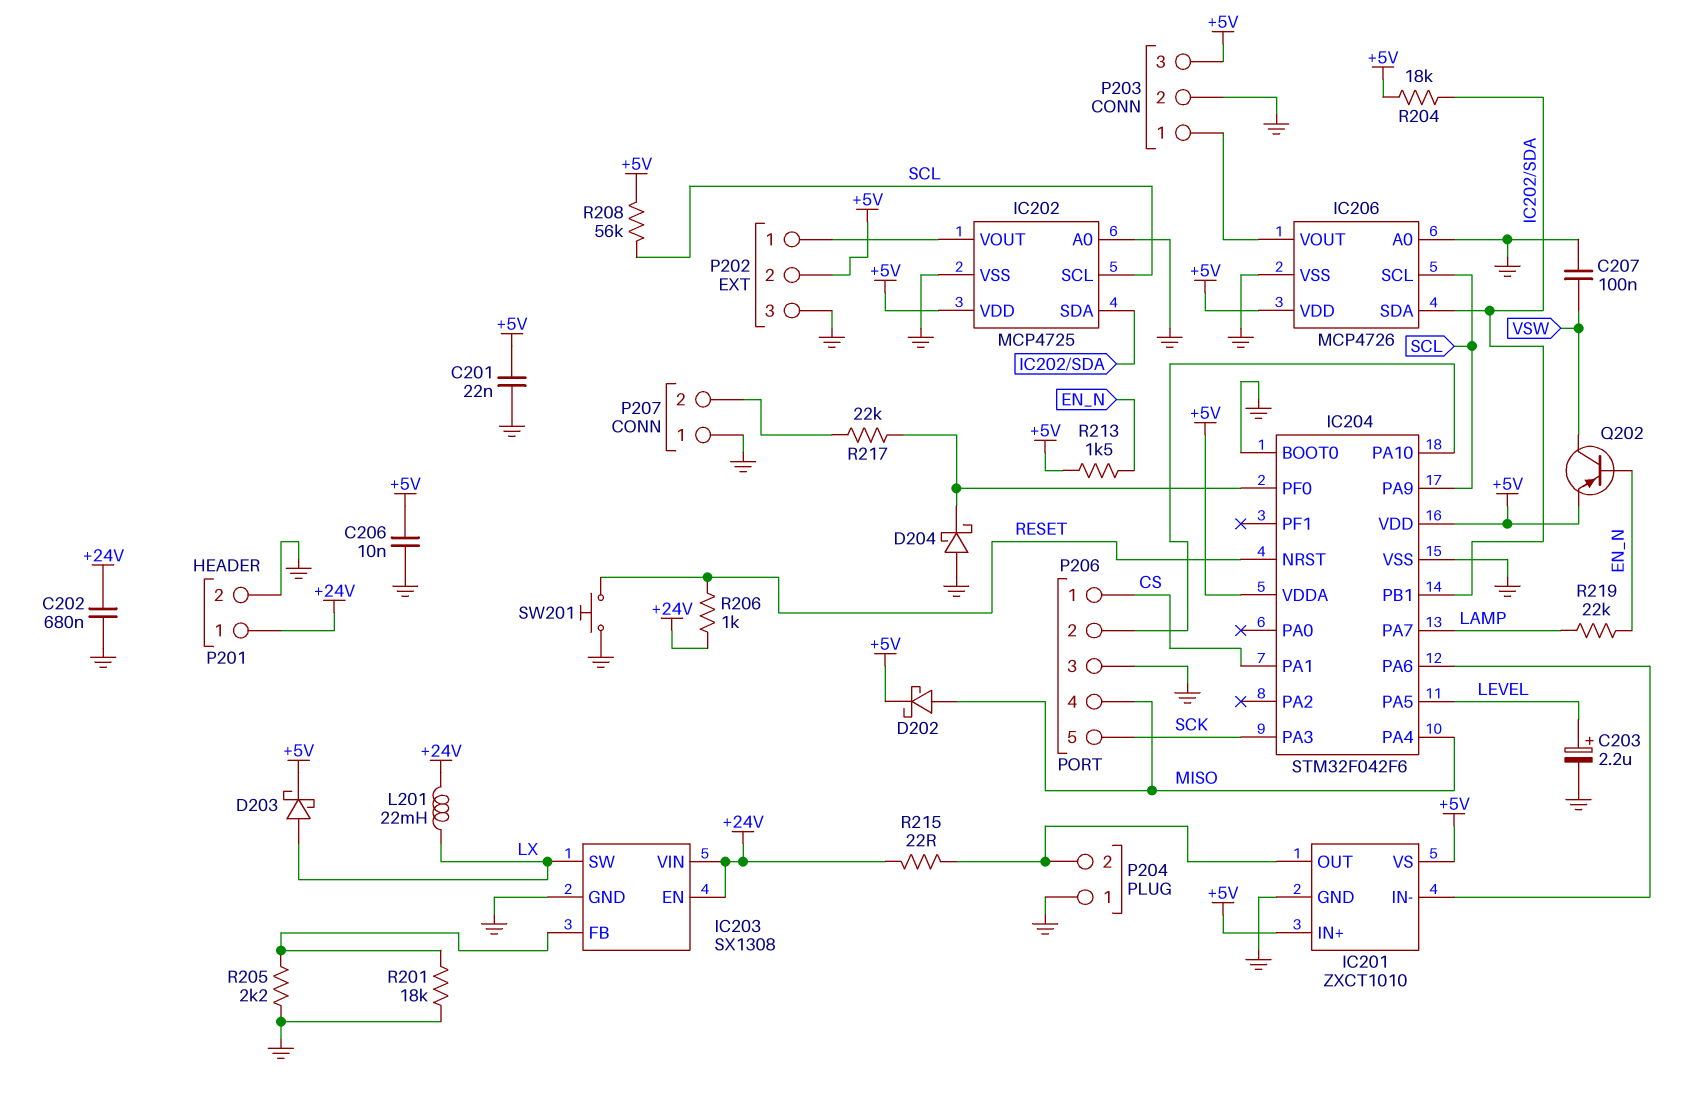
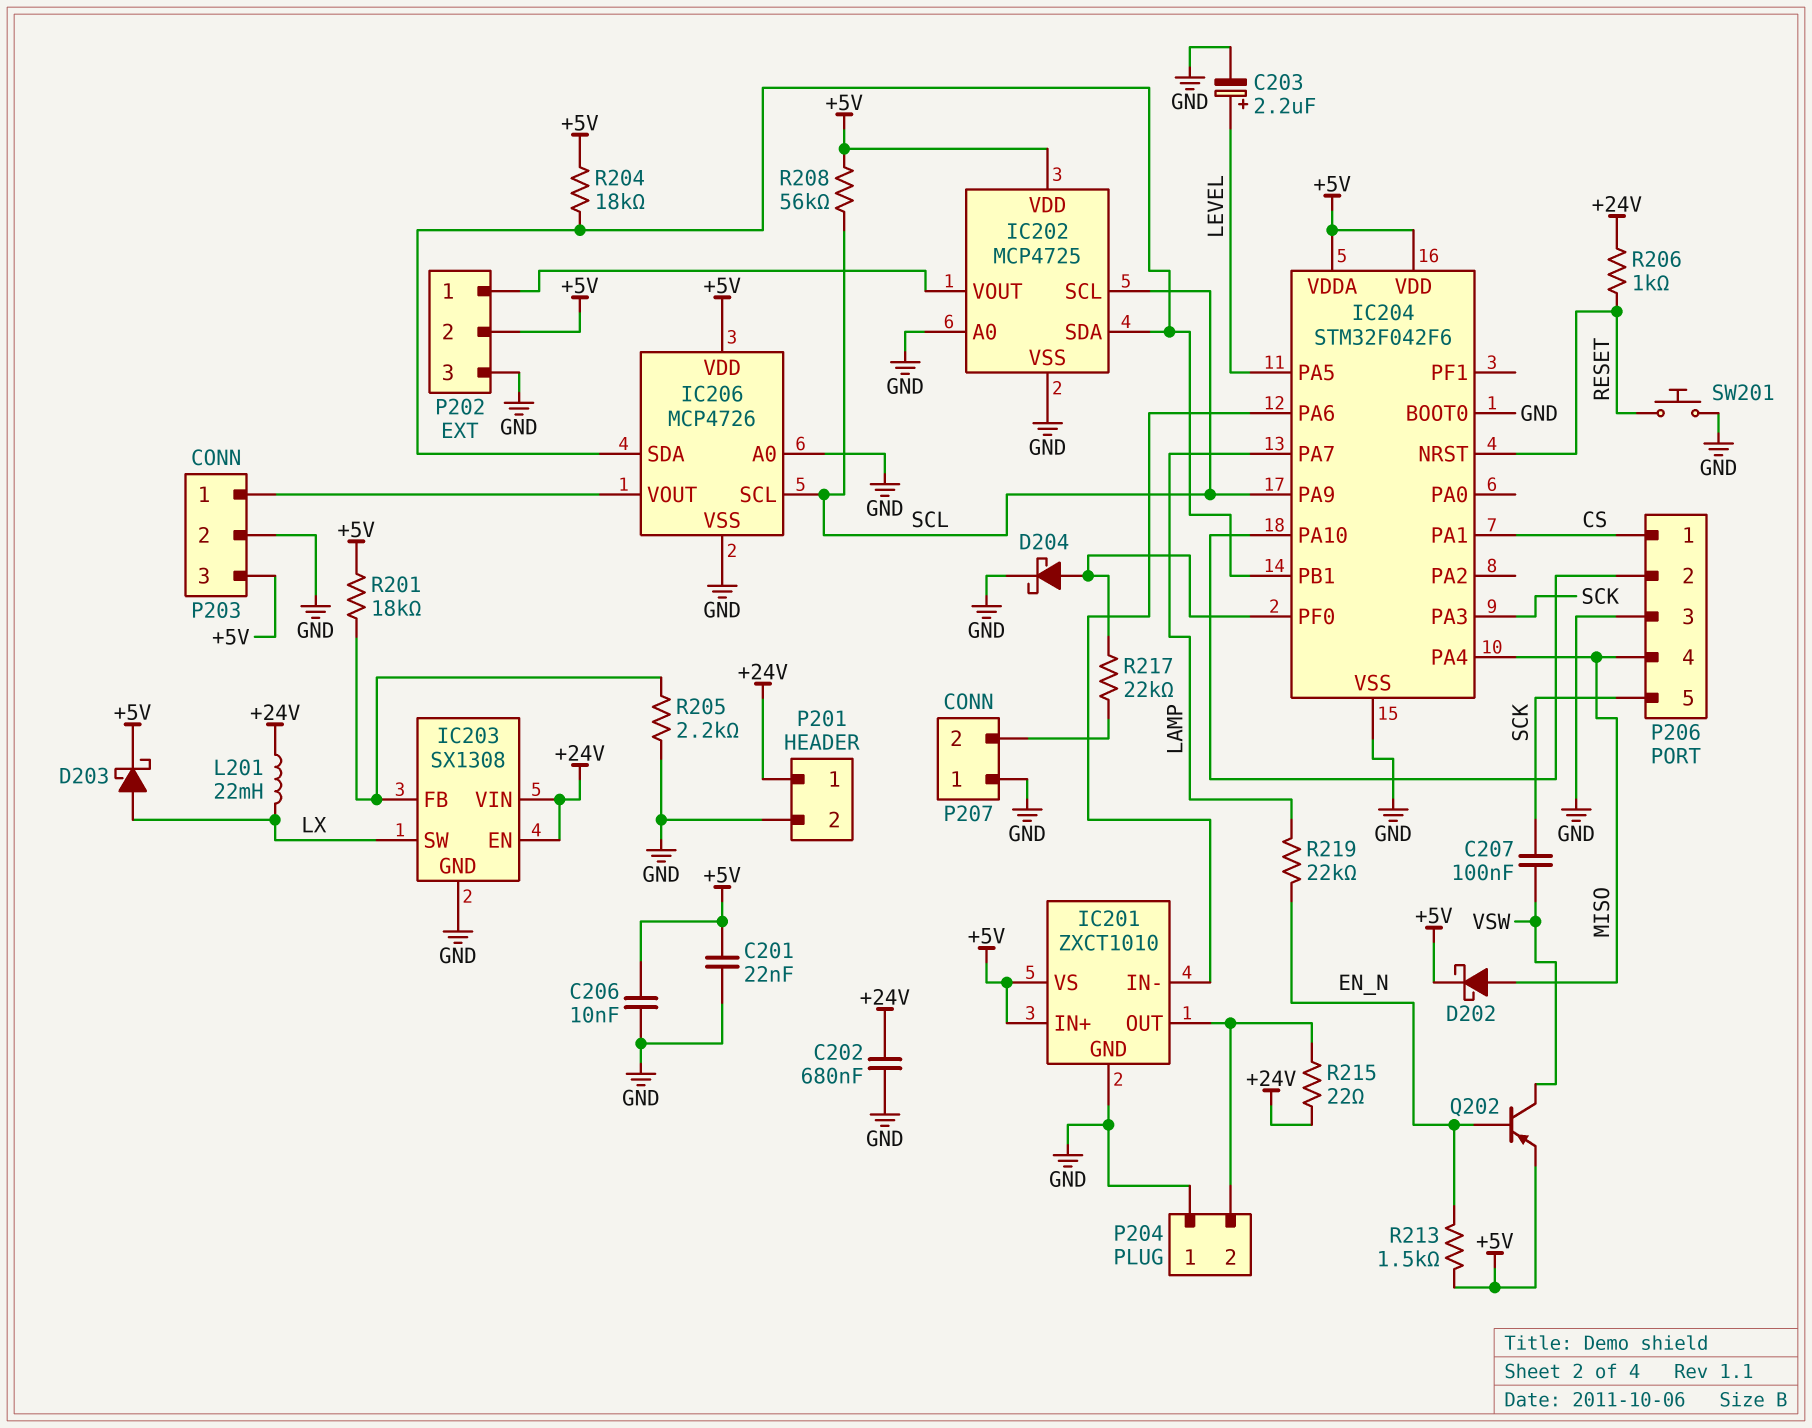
C207: 100nF (GND, VSW) -> 100nF (SCK, VSW)
D204: schottky (A GND, K IC204/PF0) -> schottky (A IC204/PF0, K GND)
R201: 18k (GND, IC203/FB) -> 18k (+5V, IC203/FB)

